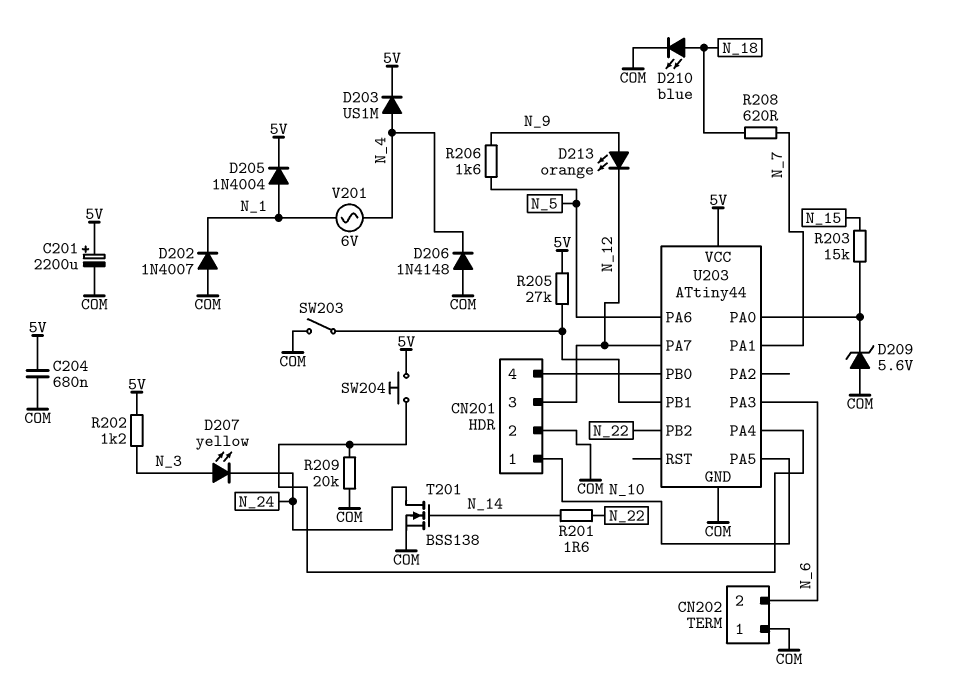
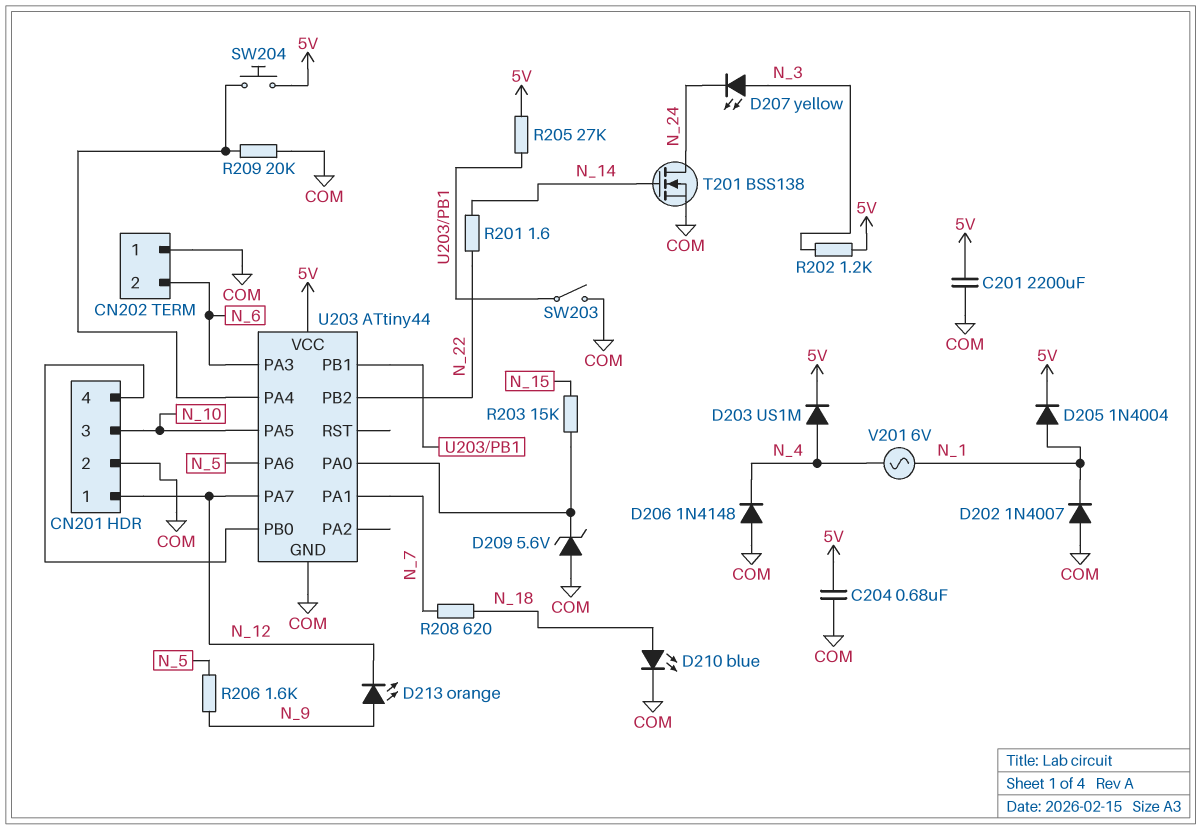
C201: 2200uF (plus 5V, minus COM) -> 2200uF (5V, COM)
CN201 pin 1: N_10 -> N_12
CN201 pin 3: N_12 -> N_10

